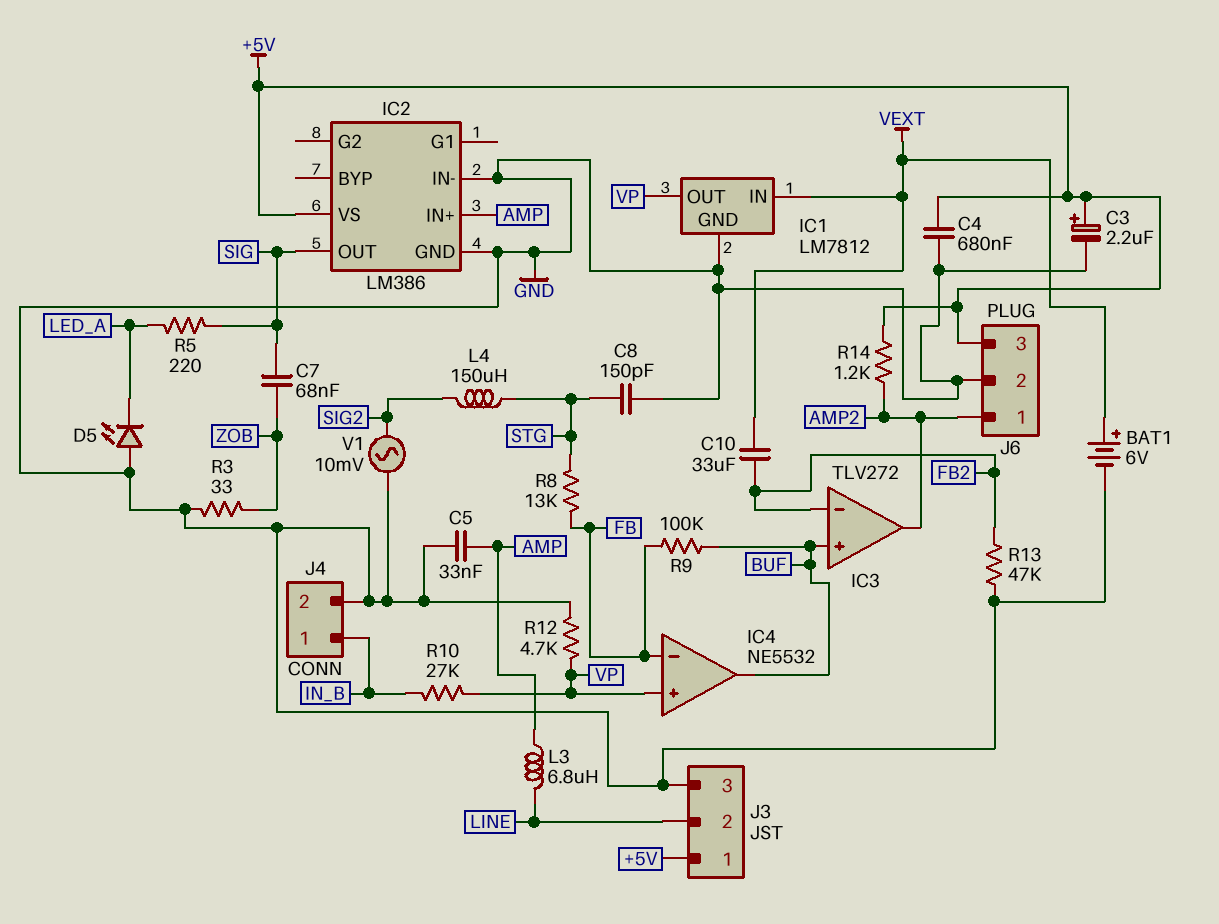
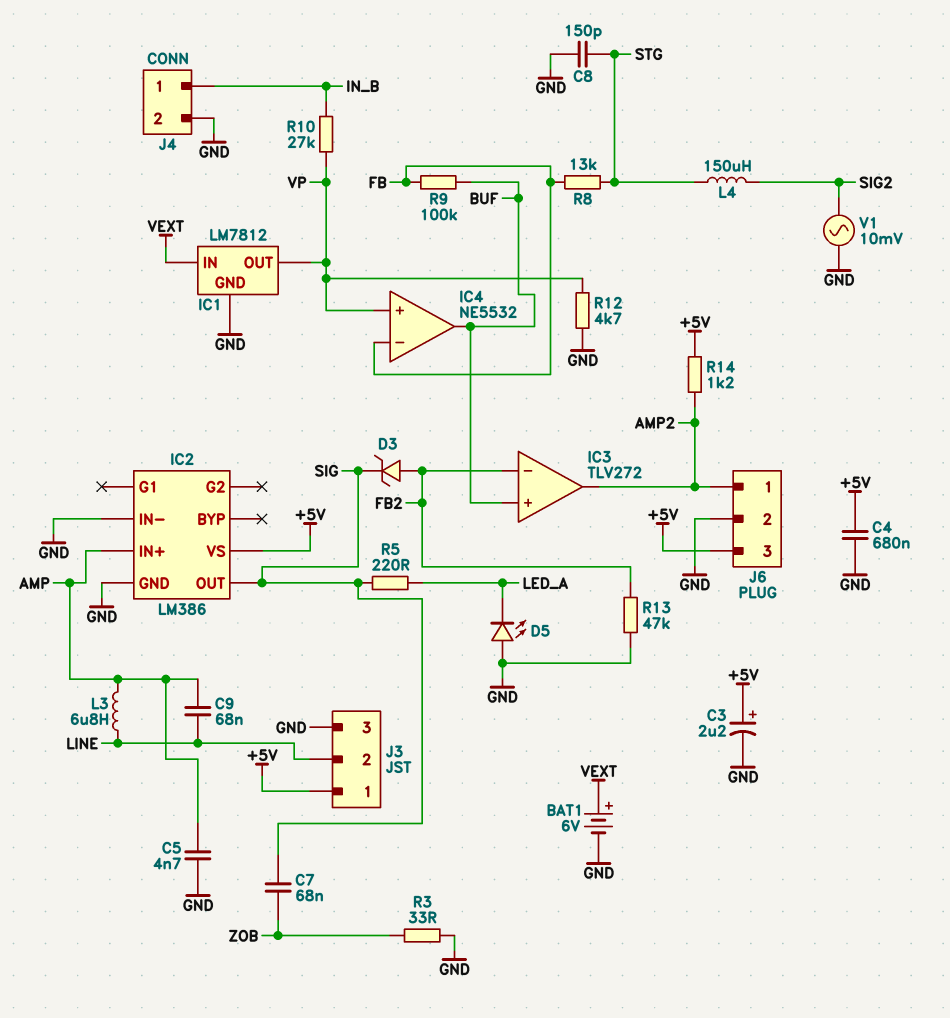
C5: 33nF (AMP, GND) -> 4.7nF (AMP, GND)
C9: none -> 68nF (AMP, LINE)
C10: 33uF (FB2, VEXT) -> none
D3: none -> zener (A FB2, K SIG)

